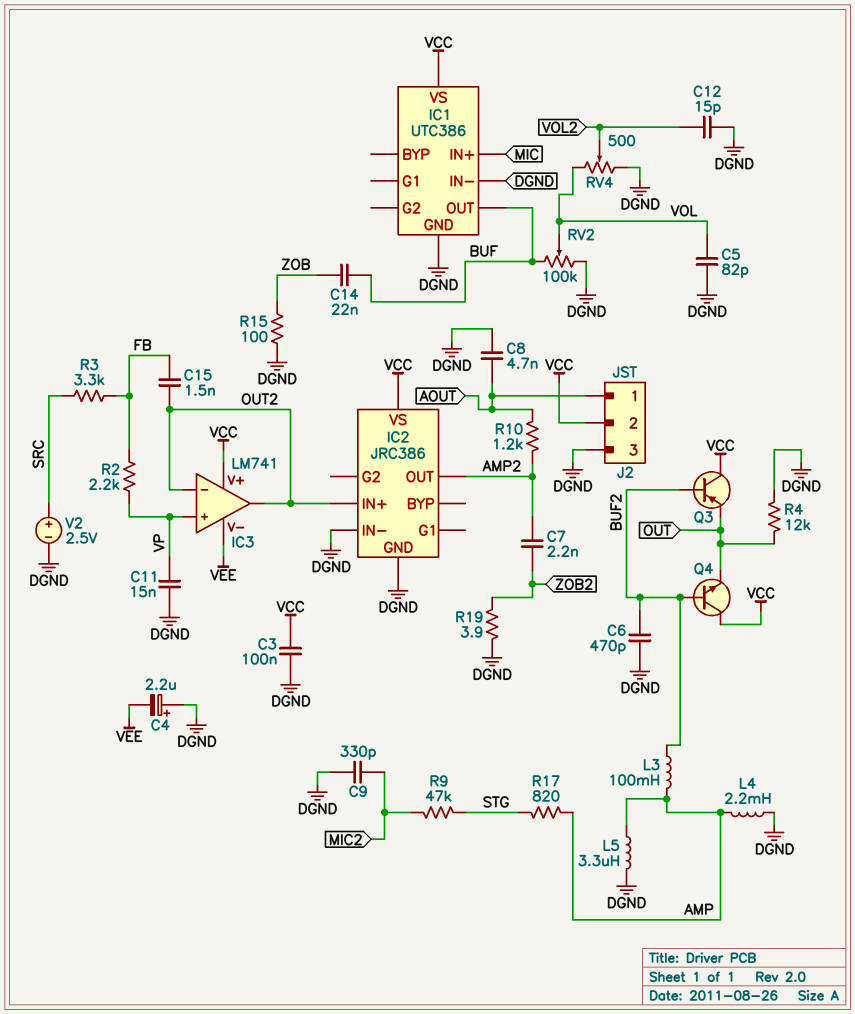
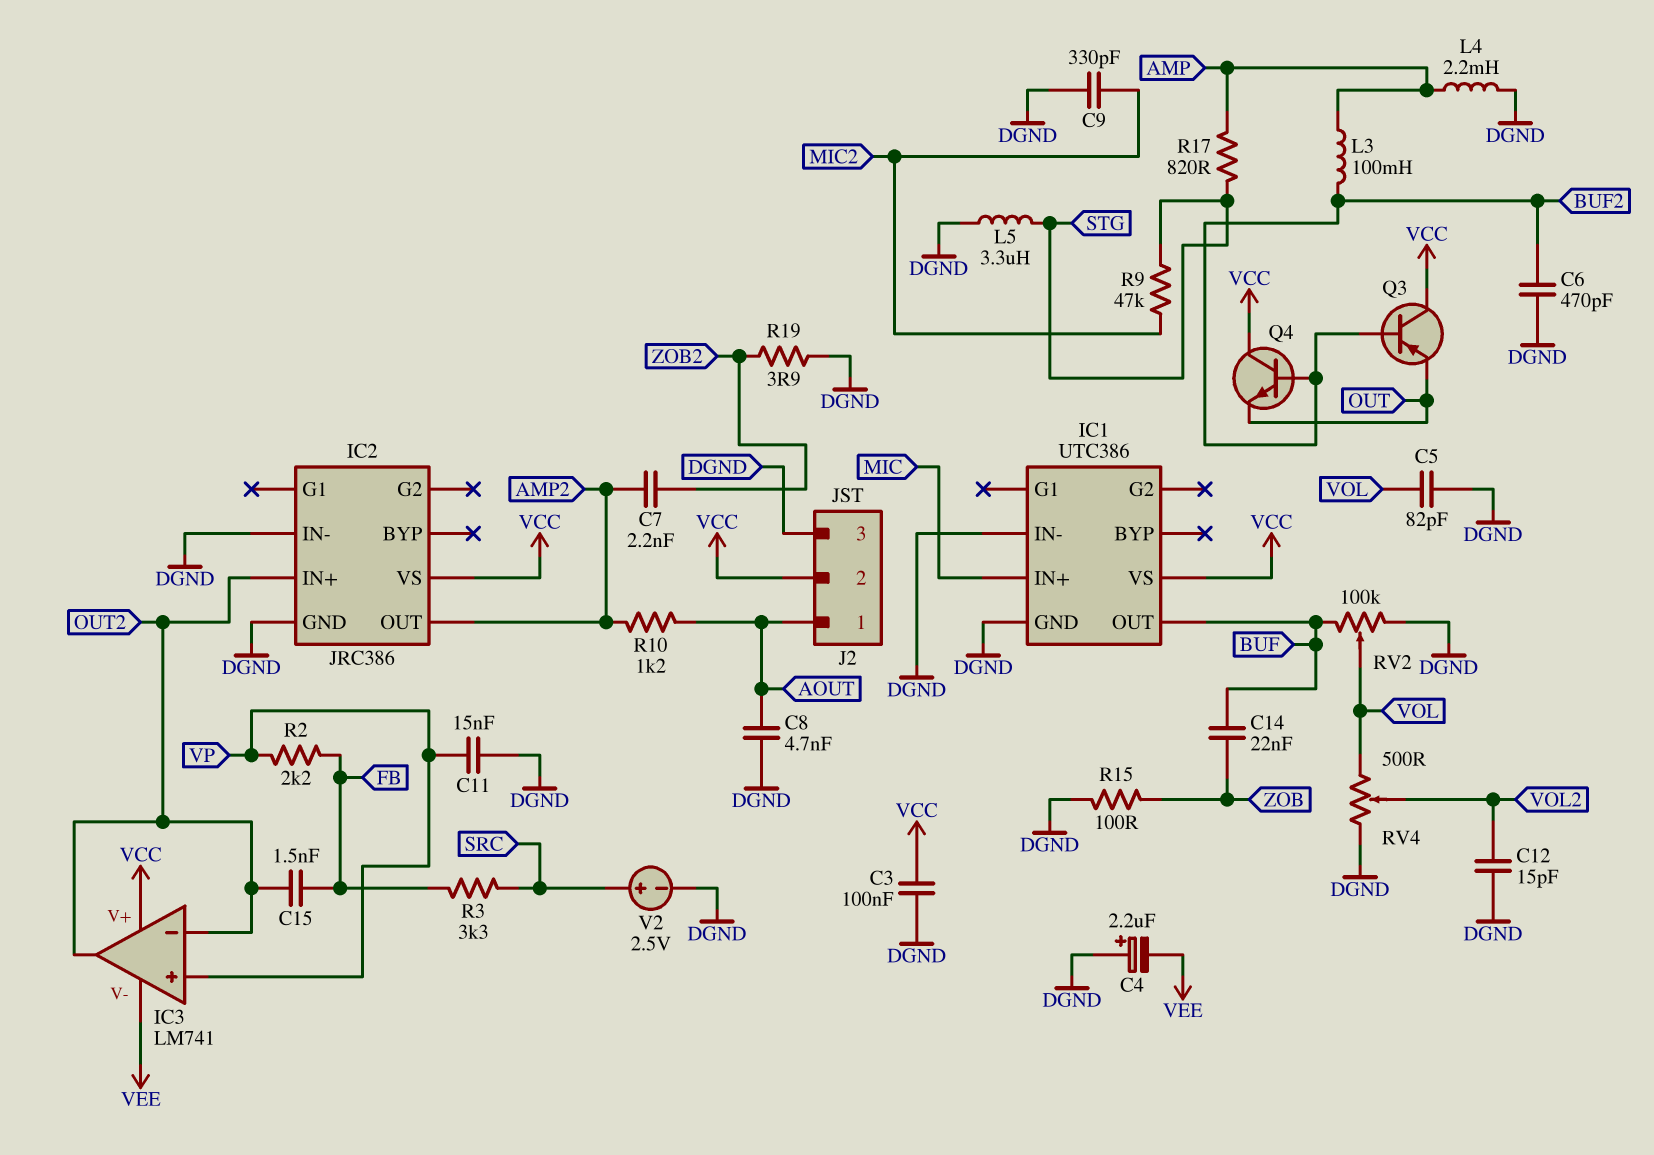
L5: 3.3uH (AMP, DGND) -> 3.3uH (DGND, STG)
R4: 12k (DGND, OUT) -> none

